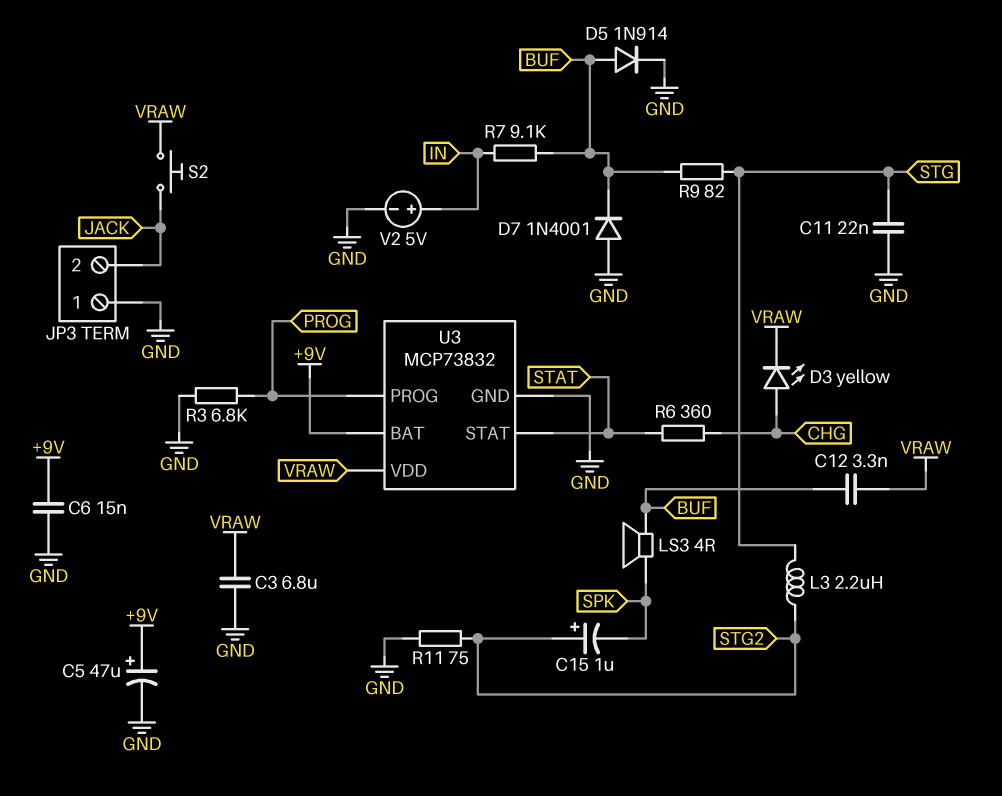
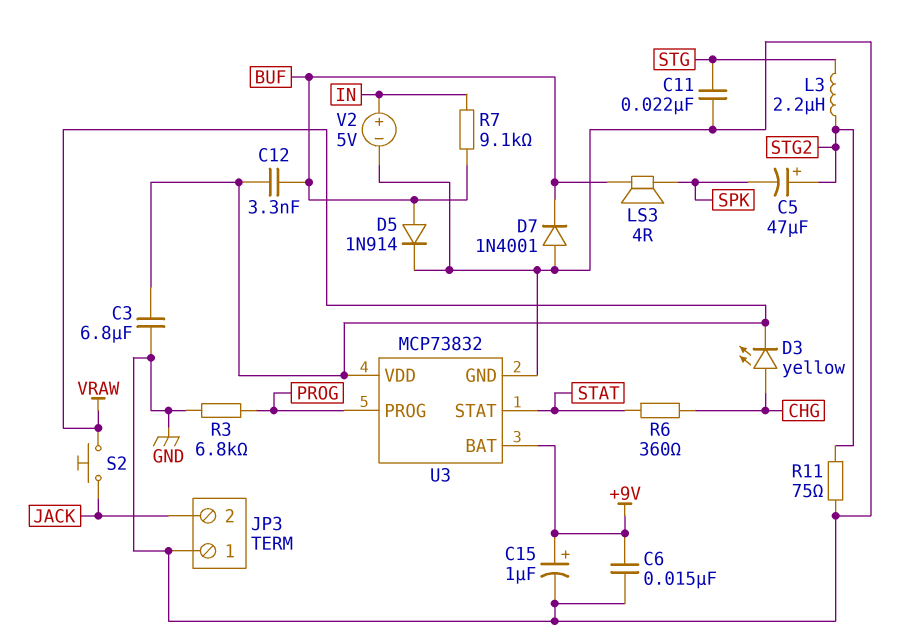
C5: 47uF (plus +9V, minus GND) -> 47uF (plus STG2, minus SPK)
C15: 1uF (plus STG2, minus SPK) -> 1uF (plus +9V, minus GND)
R9: 82 (BUF, STG) -> none

